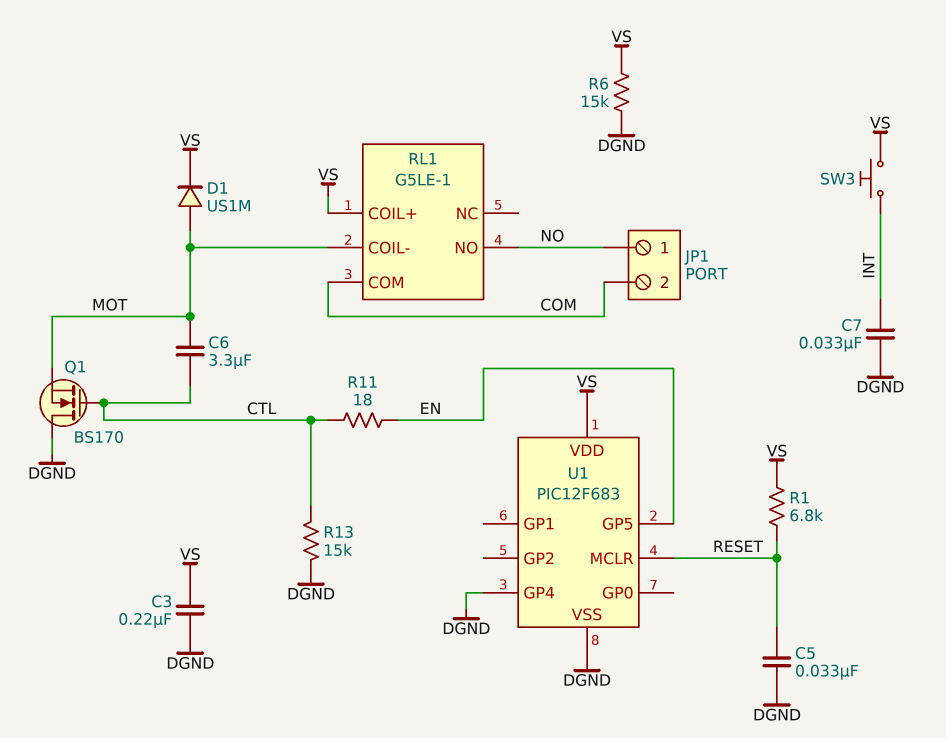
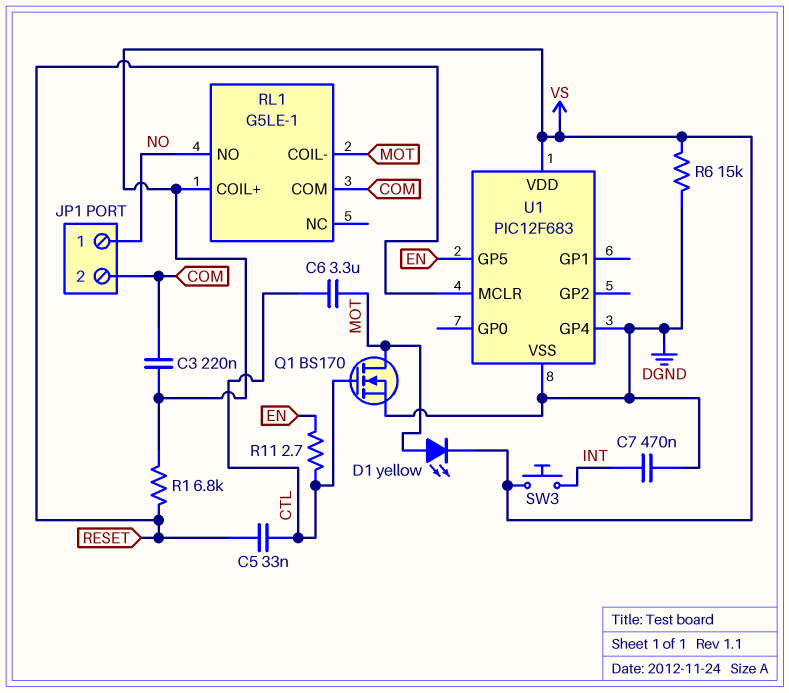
C3: 220nF (DGND, VS) -> 220nF (COM, VS)
C5: 33nF (DGND, RESET) -> 33nF (CTL, RESET)
C7: 33nF (DGND, INT) -> 470nF (DGND, INT)
D1: diode US1M (A MOT, K VS) -> LED yellow (A MOT, K VS)
Q1: NMOS BS170 (G CTL, D DGND, S MOT) -> NMOS BS170 (G CTL, D MOT, S DGND)
R11: 18 (CTL, EN) -> 2.7 (CTL, EN)
R13: 15k (CTL, DGND) -> none

